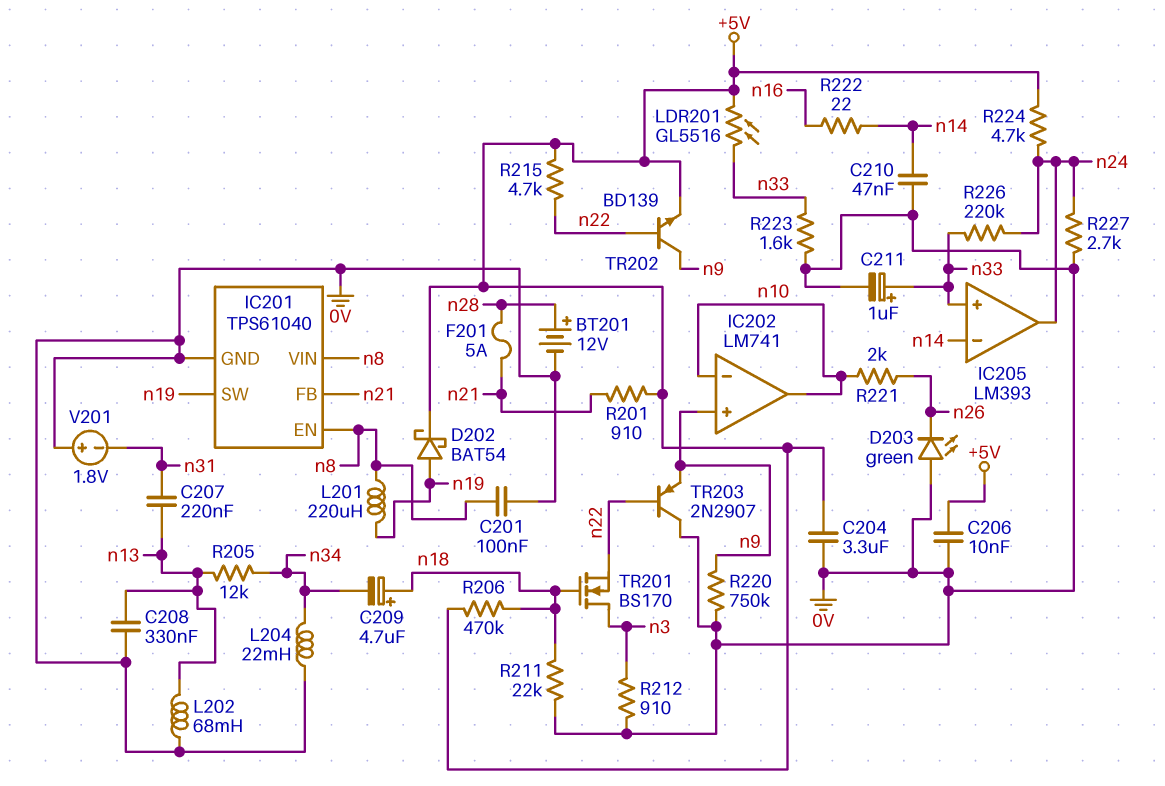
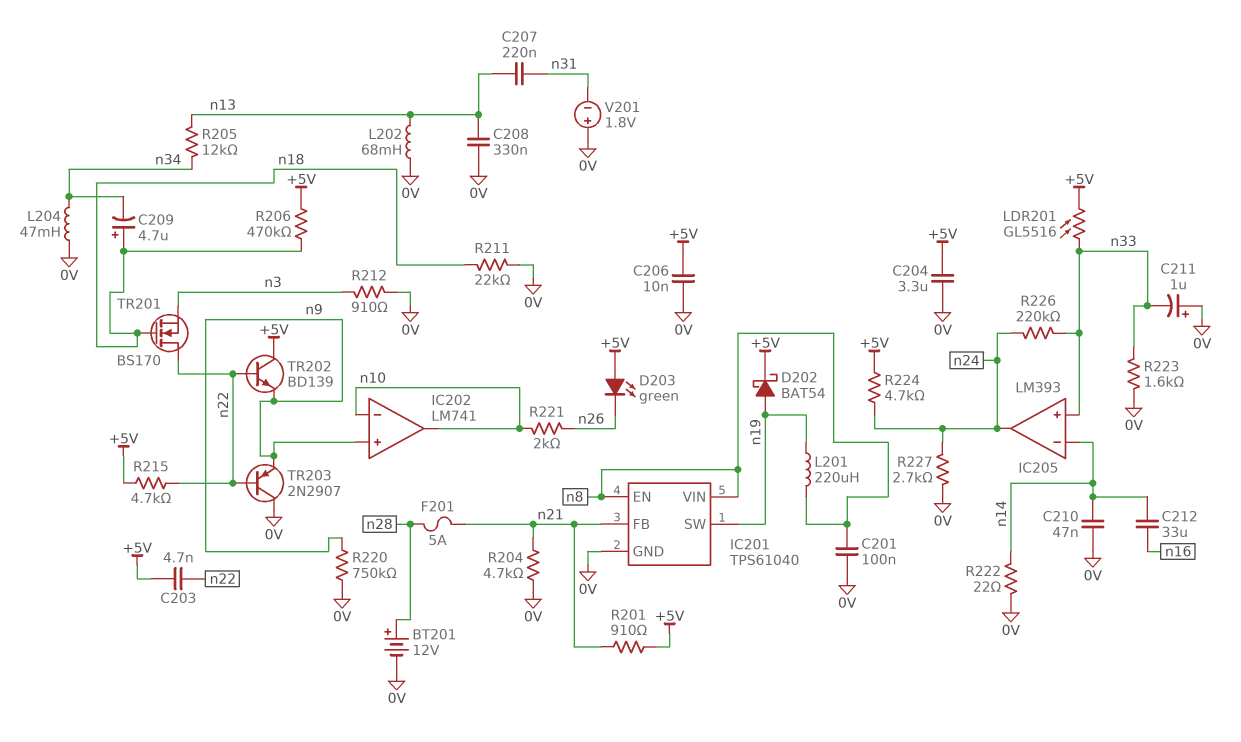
C203: none -> 4.7nF (+5V, n22)
C211: 1uF (plus n33, minus 0V) -> 1uF (plus 0V, minus n33)
C212: none -> 33uF (n14, n16)
D203: LED green (A 0V, K n26) -> LED green (A +5V, K n26)
L204: 22mH (0V, n34) -> 47mH (0V, n34)
R204: none -> 4.7k (0V, n21)
R222: 22 (n14, n16) -> 22 (0V, n14)
TR201: NMOS BS170 (G n18, D n3, S n22) -> NMOS BS170 (G n18, D n22, S n3)
TR202: NPN BD139 (B n22, C n9, E +5V) -> NPN BD139 (B n22, C +5V, E n9)

